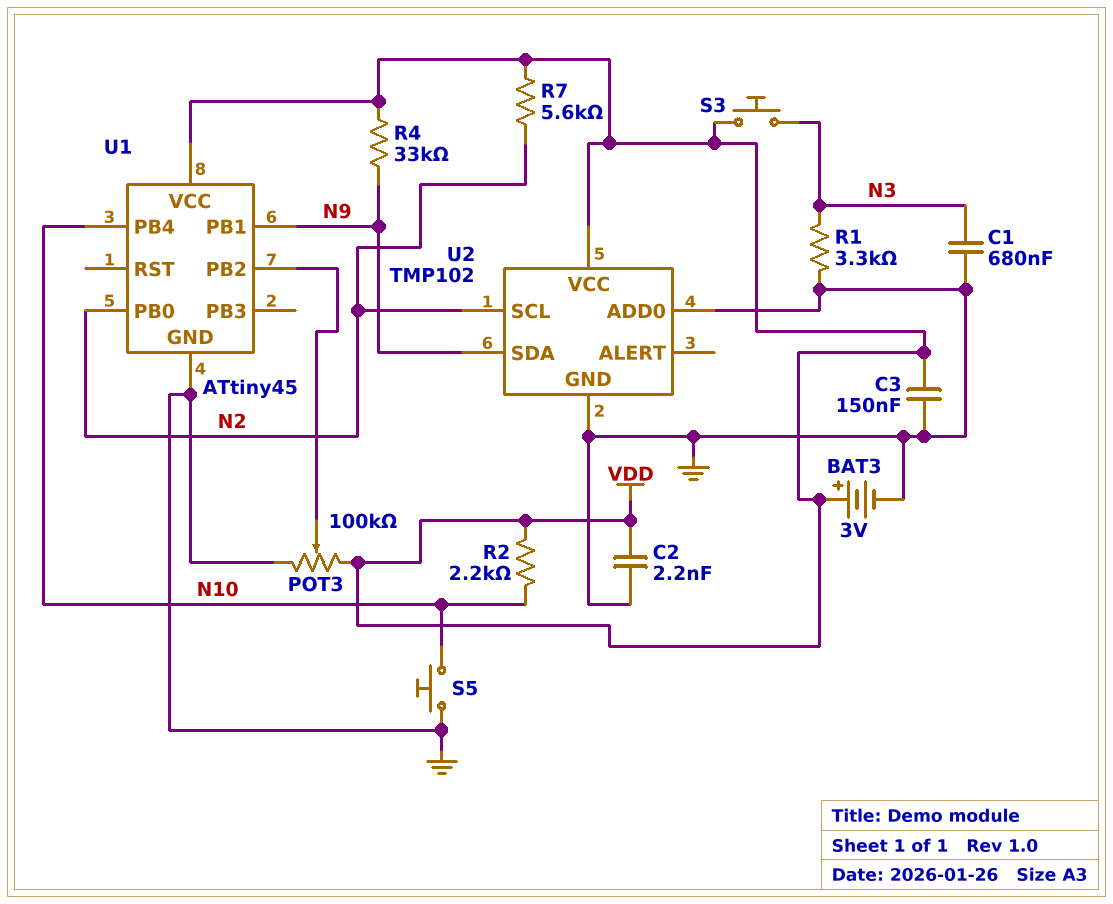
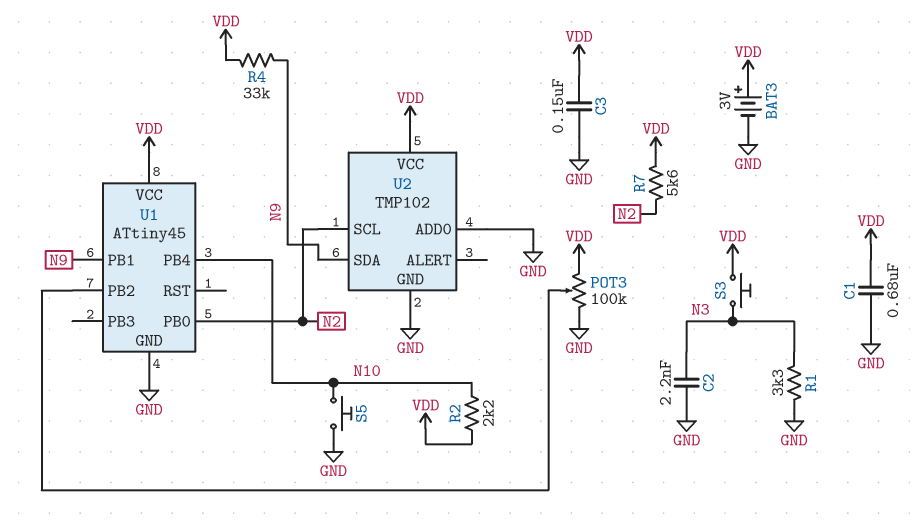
C1: 680nF (GND, N3) -> 680nF (GND, VDD)
C2: 2.2nF (GND, VDD) -> 2.2nF (GND, N3)

